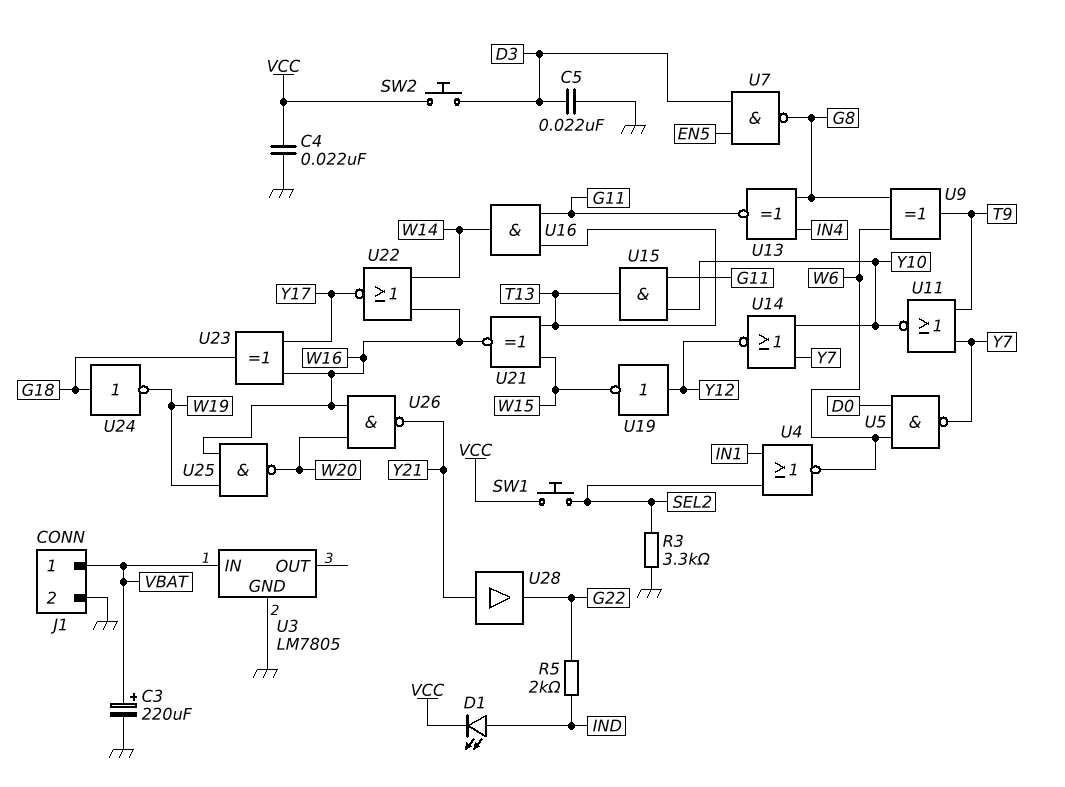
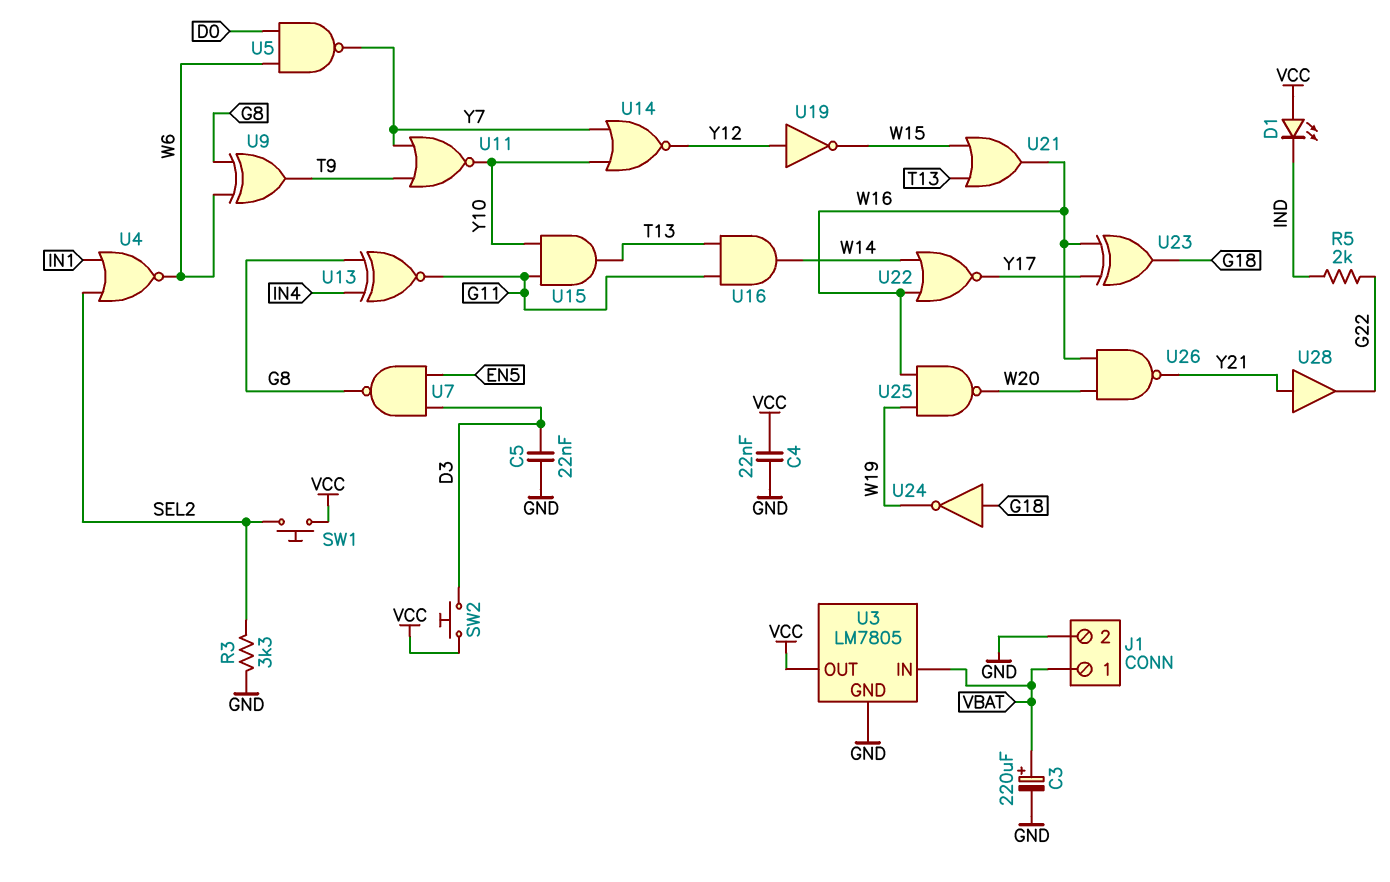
D1: LED (A IND, K VCC) -> LED (A VCC, K IND)
U3 pin OUT: none -> VCC
U21: XNOR (in T13, in W15, out W16) -> OR (in T13, in W15, out W16)

